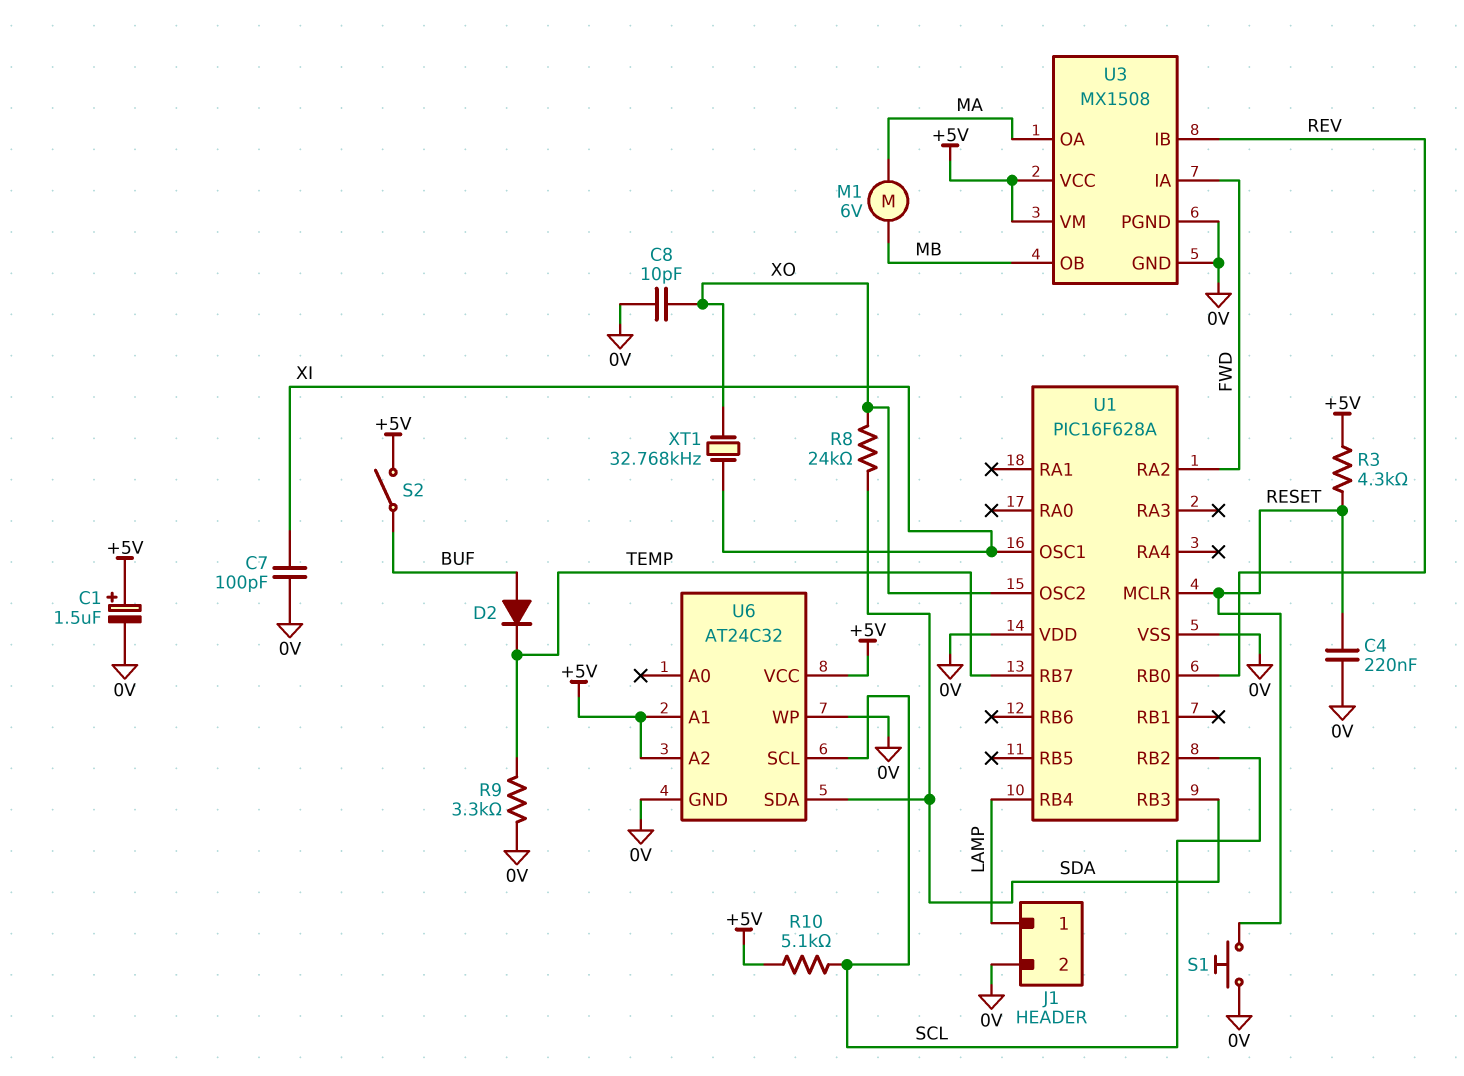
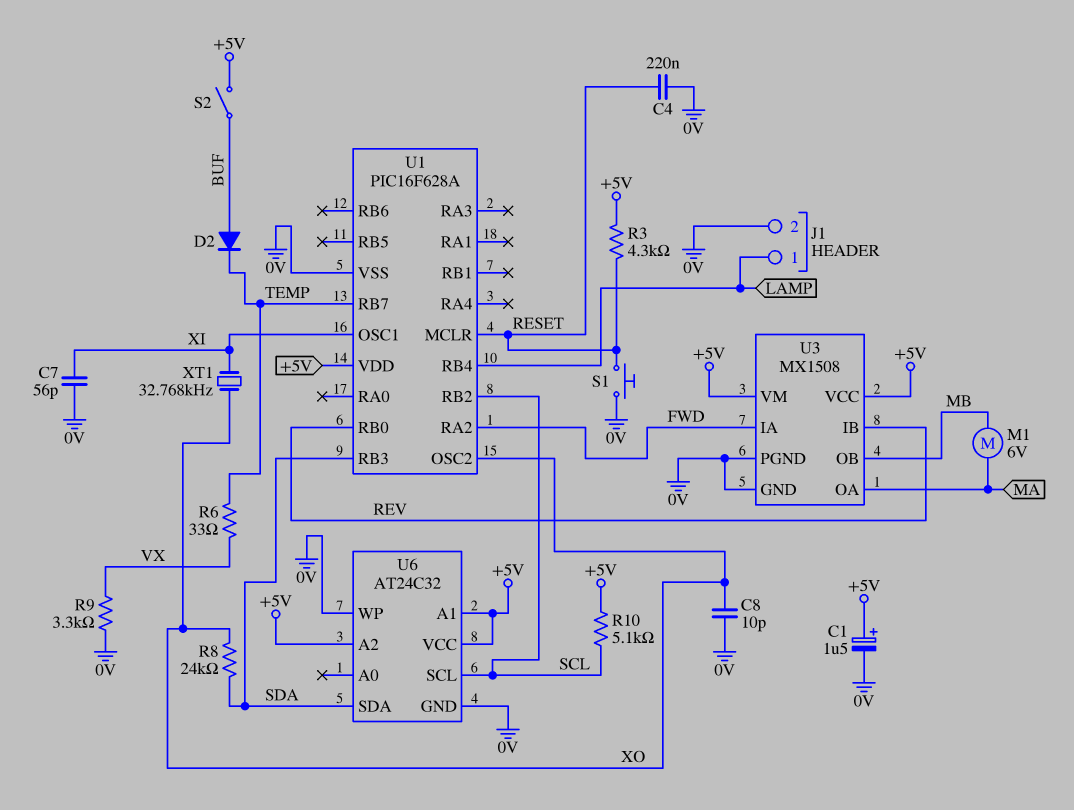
C7: 100pF (0V, XI) -> 56pF (0V, XI)
R6: none -> 33 (TEMP, VX)
R9: 3.3k (0V, TEMP) -> 3.3k (0V, VX)
U1 pin VDD: 0V -> +5V

